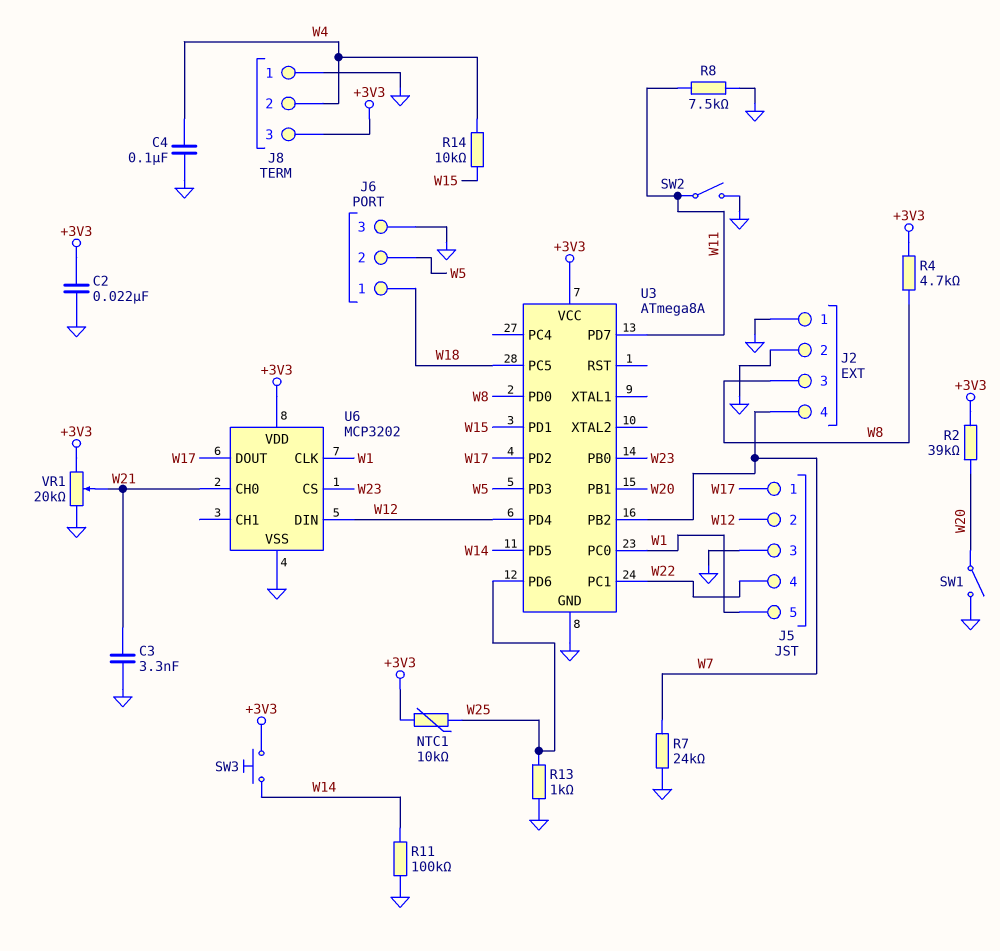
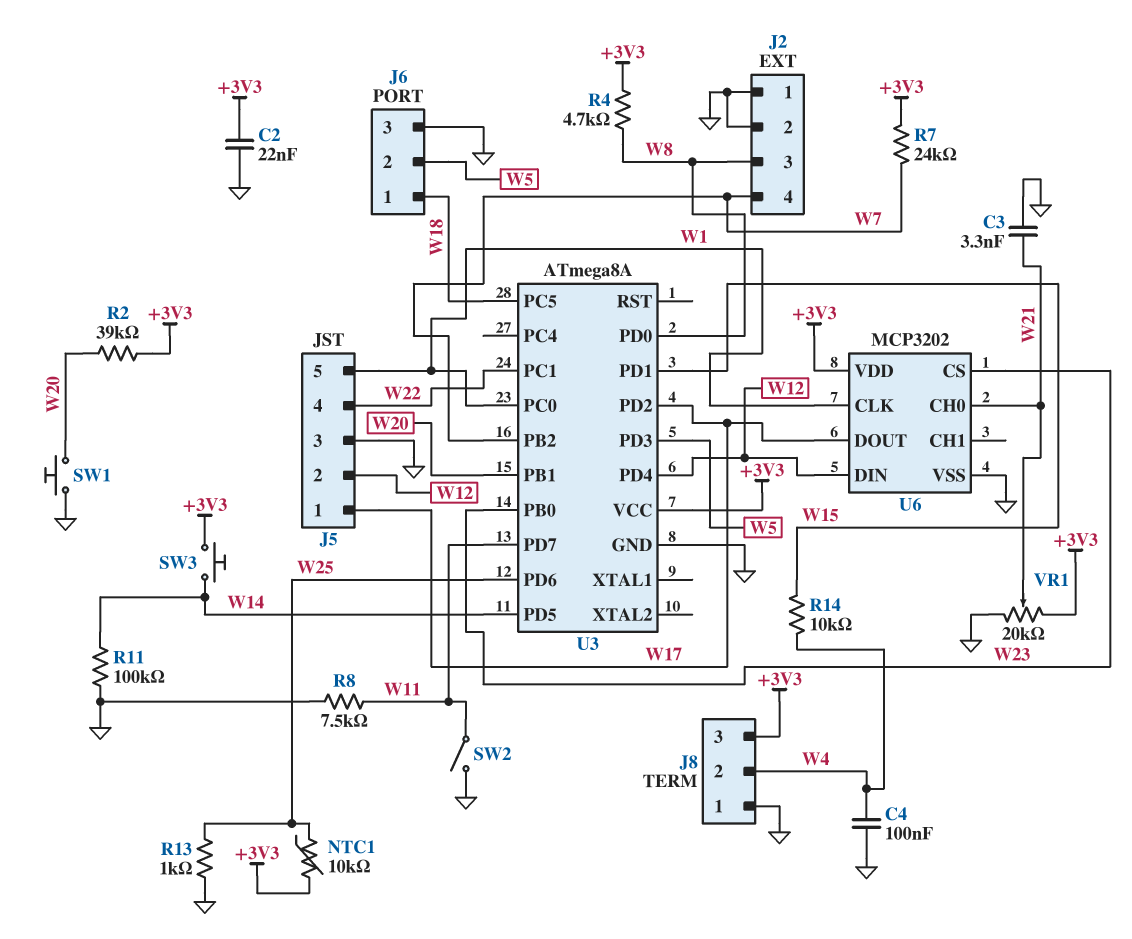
R7: 24k (GND, W7) -> 24k (+3V3, W7)
SW1: switch (GND, W20) -> button (GND, W20)

